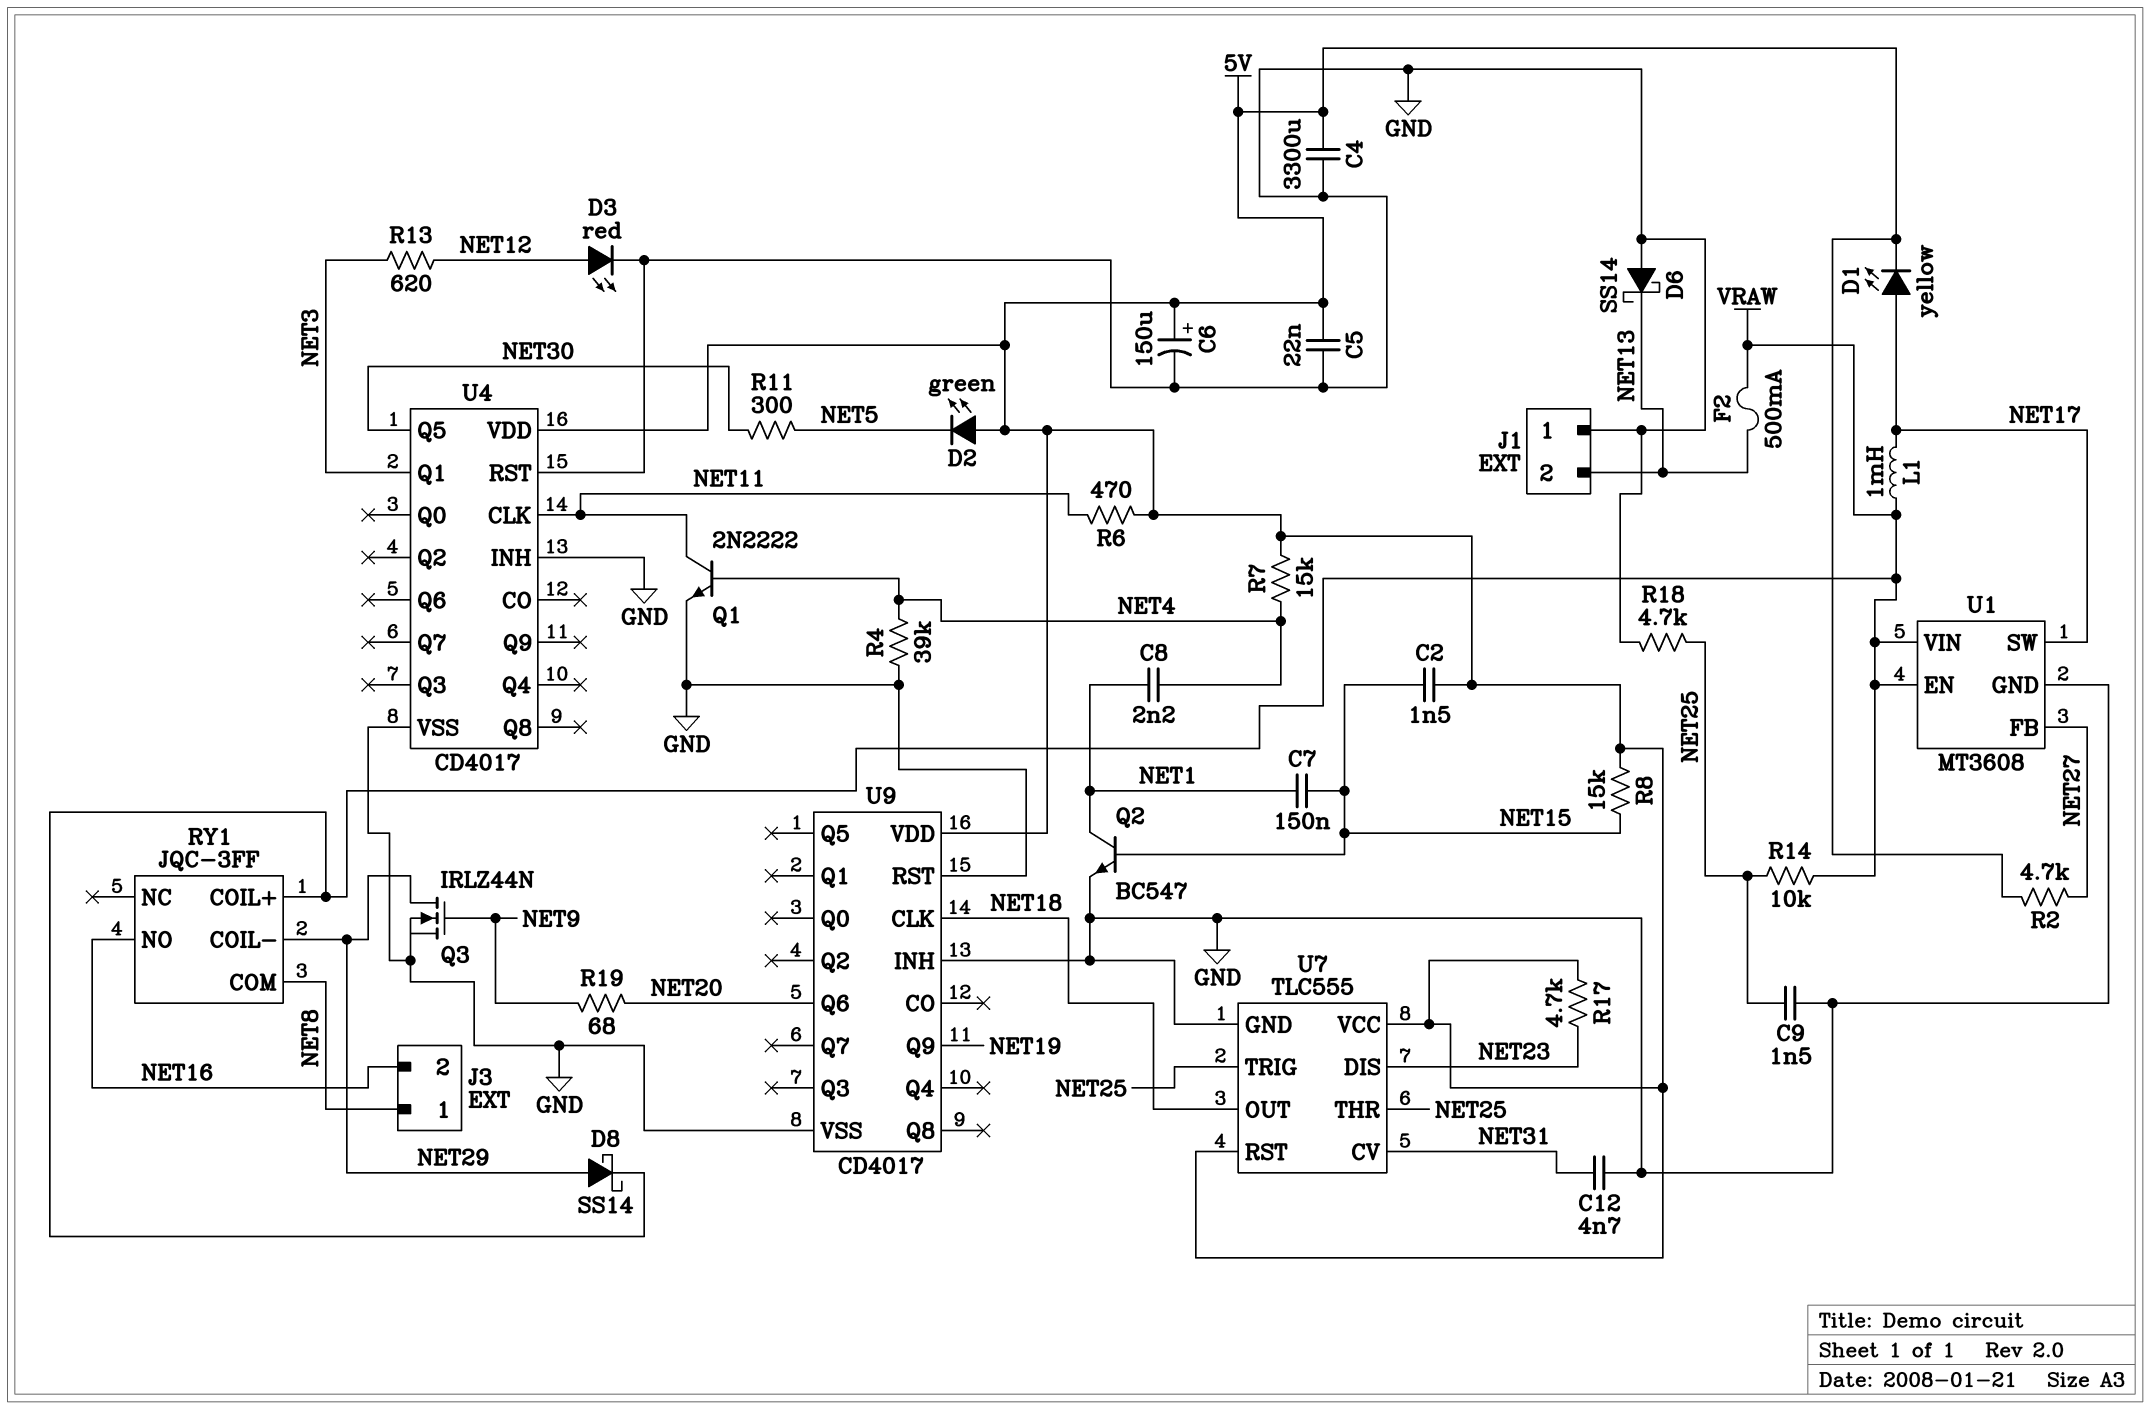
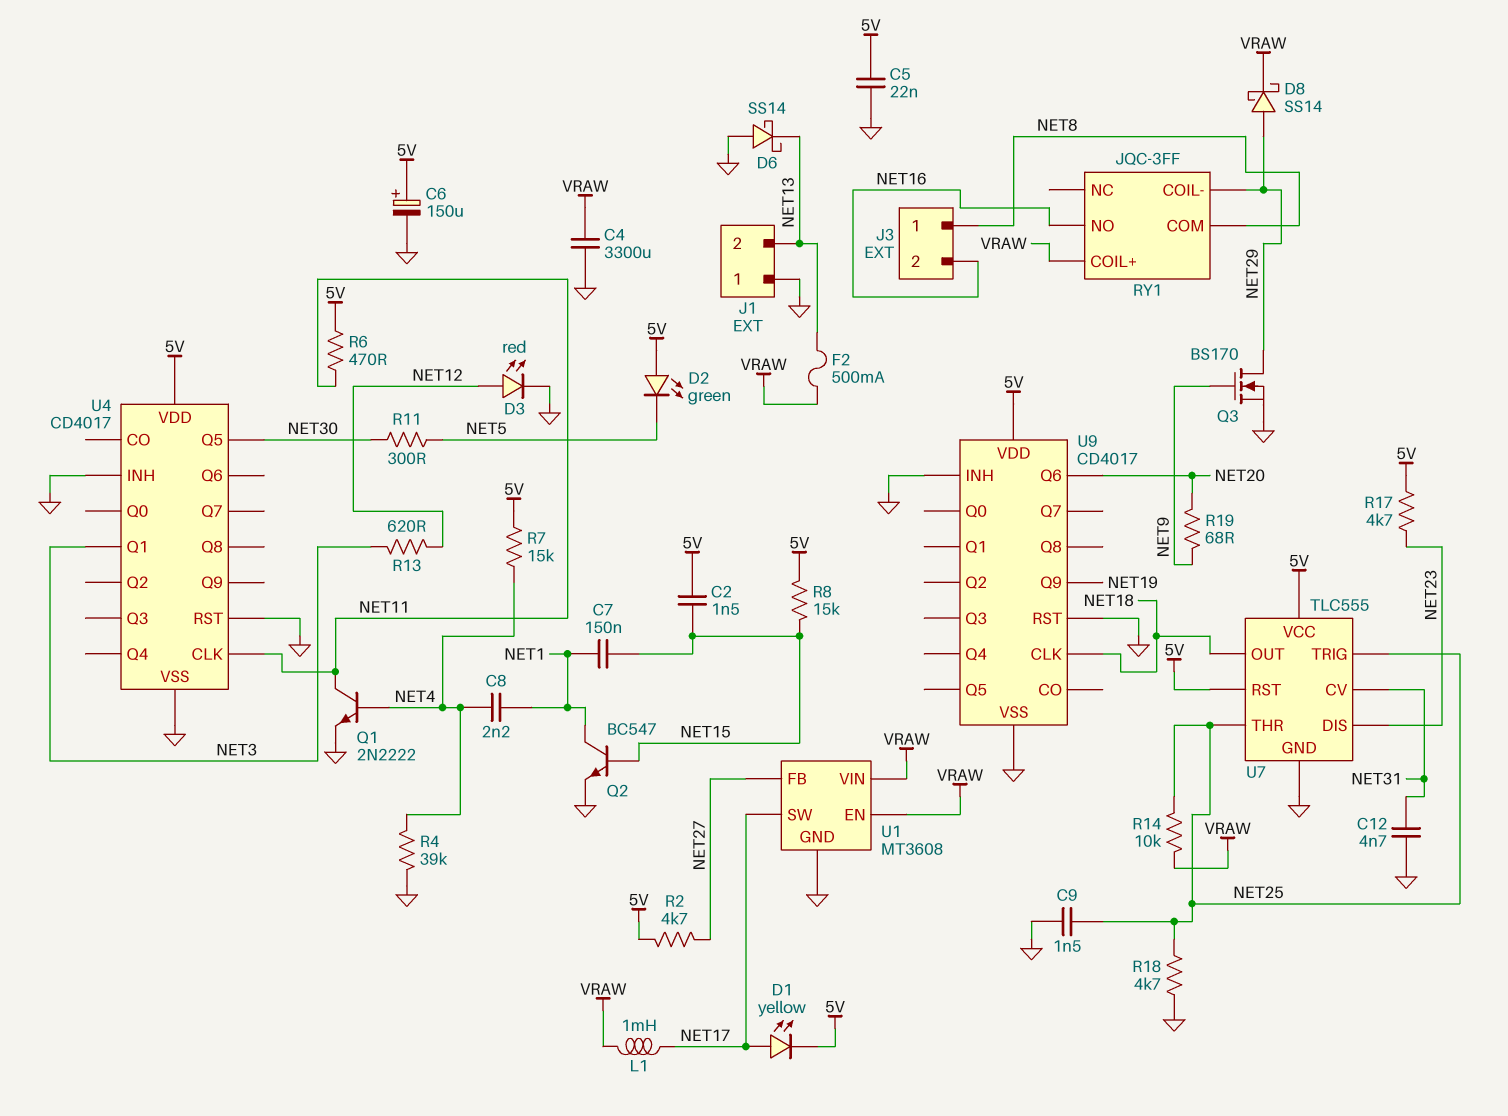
C4: 3300uF (5V, GND) -> 3300uF (GND, VRAW)
Q3: NMOS IRLZ44N (G NET9, D NET29, S GND) -> NMOS BS170 (G NET9, D NET29, S GND)

